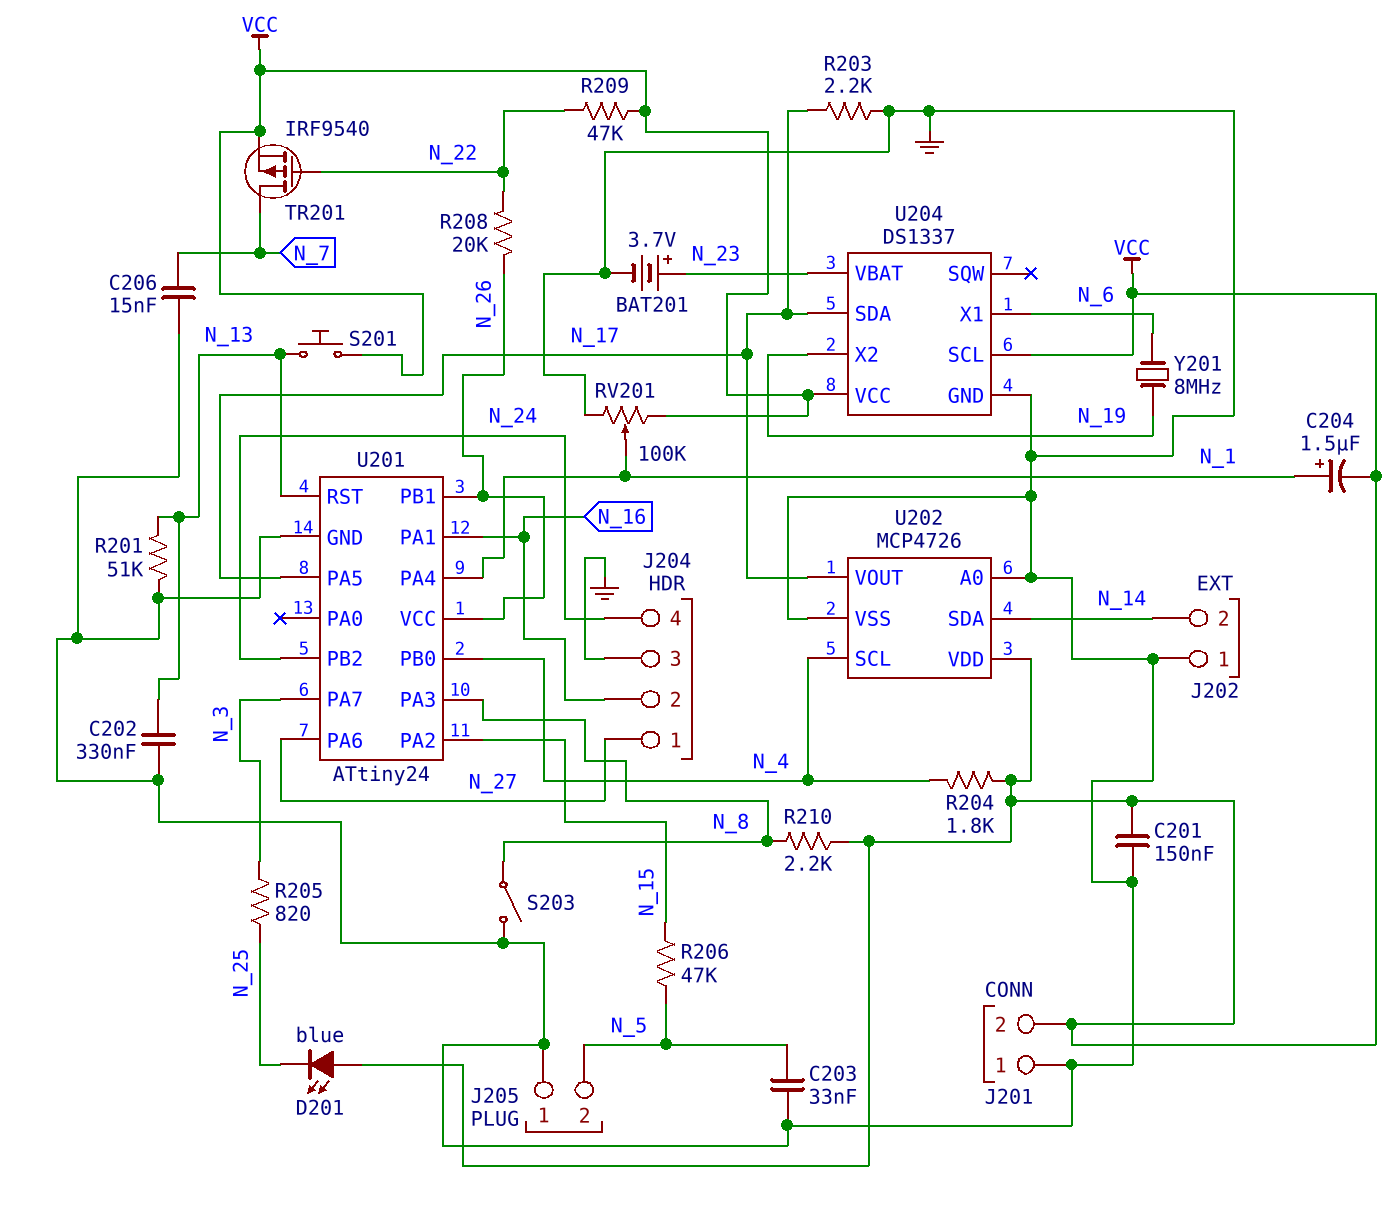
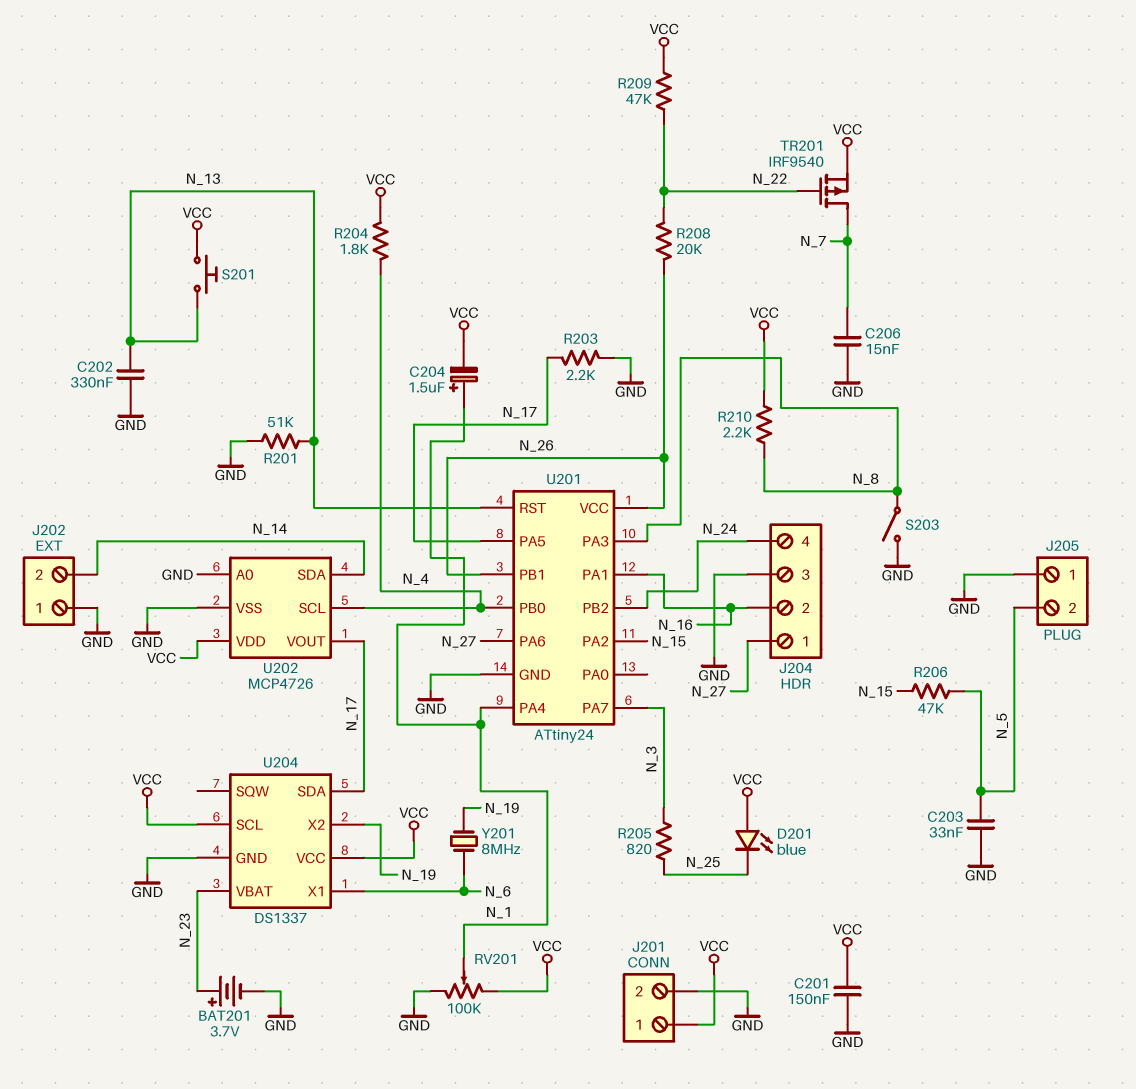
J201 pin 1: GND -> VCC
J201 pin 2: VCC -> GND

